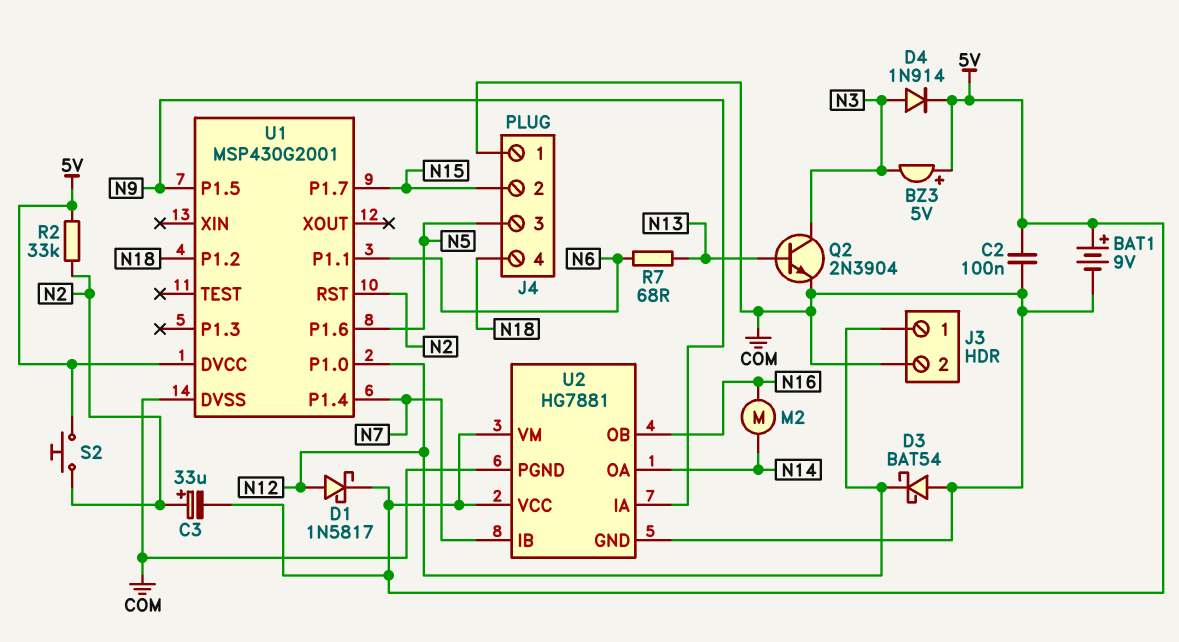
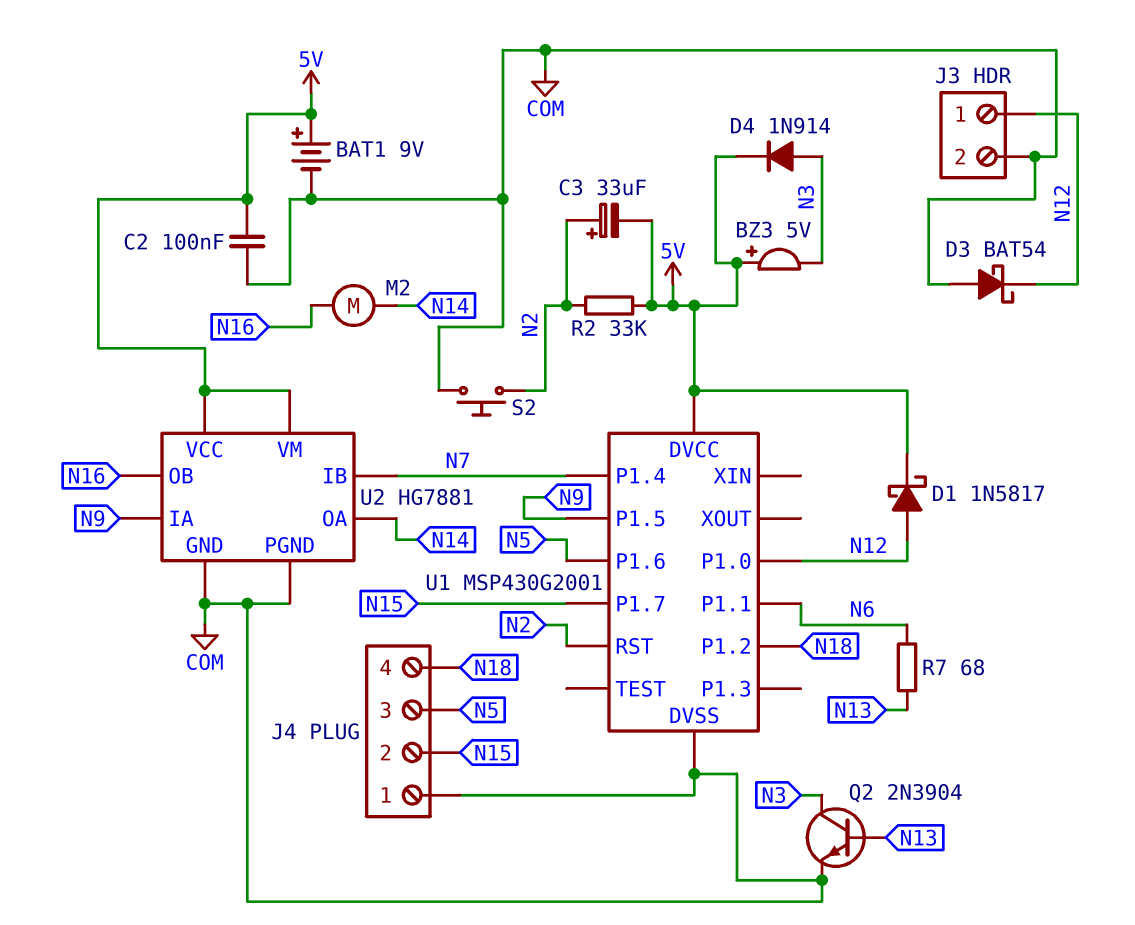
S2: button (5V, N2) -> button (COM, N2)

